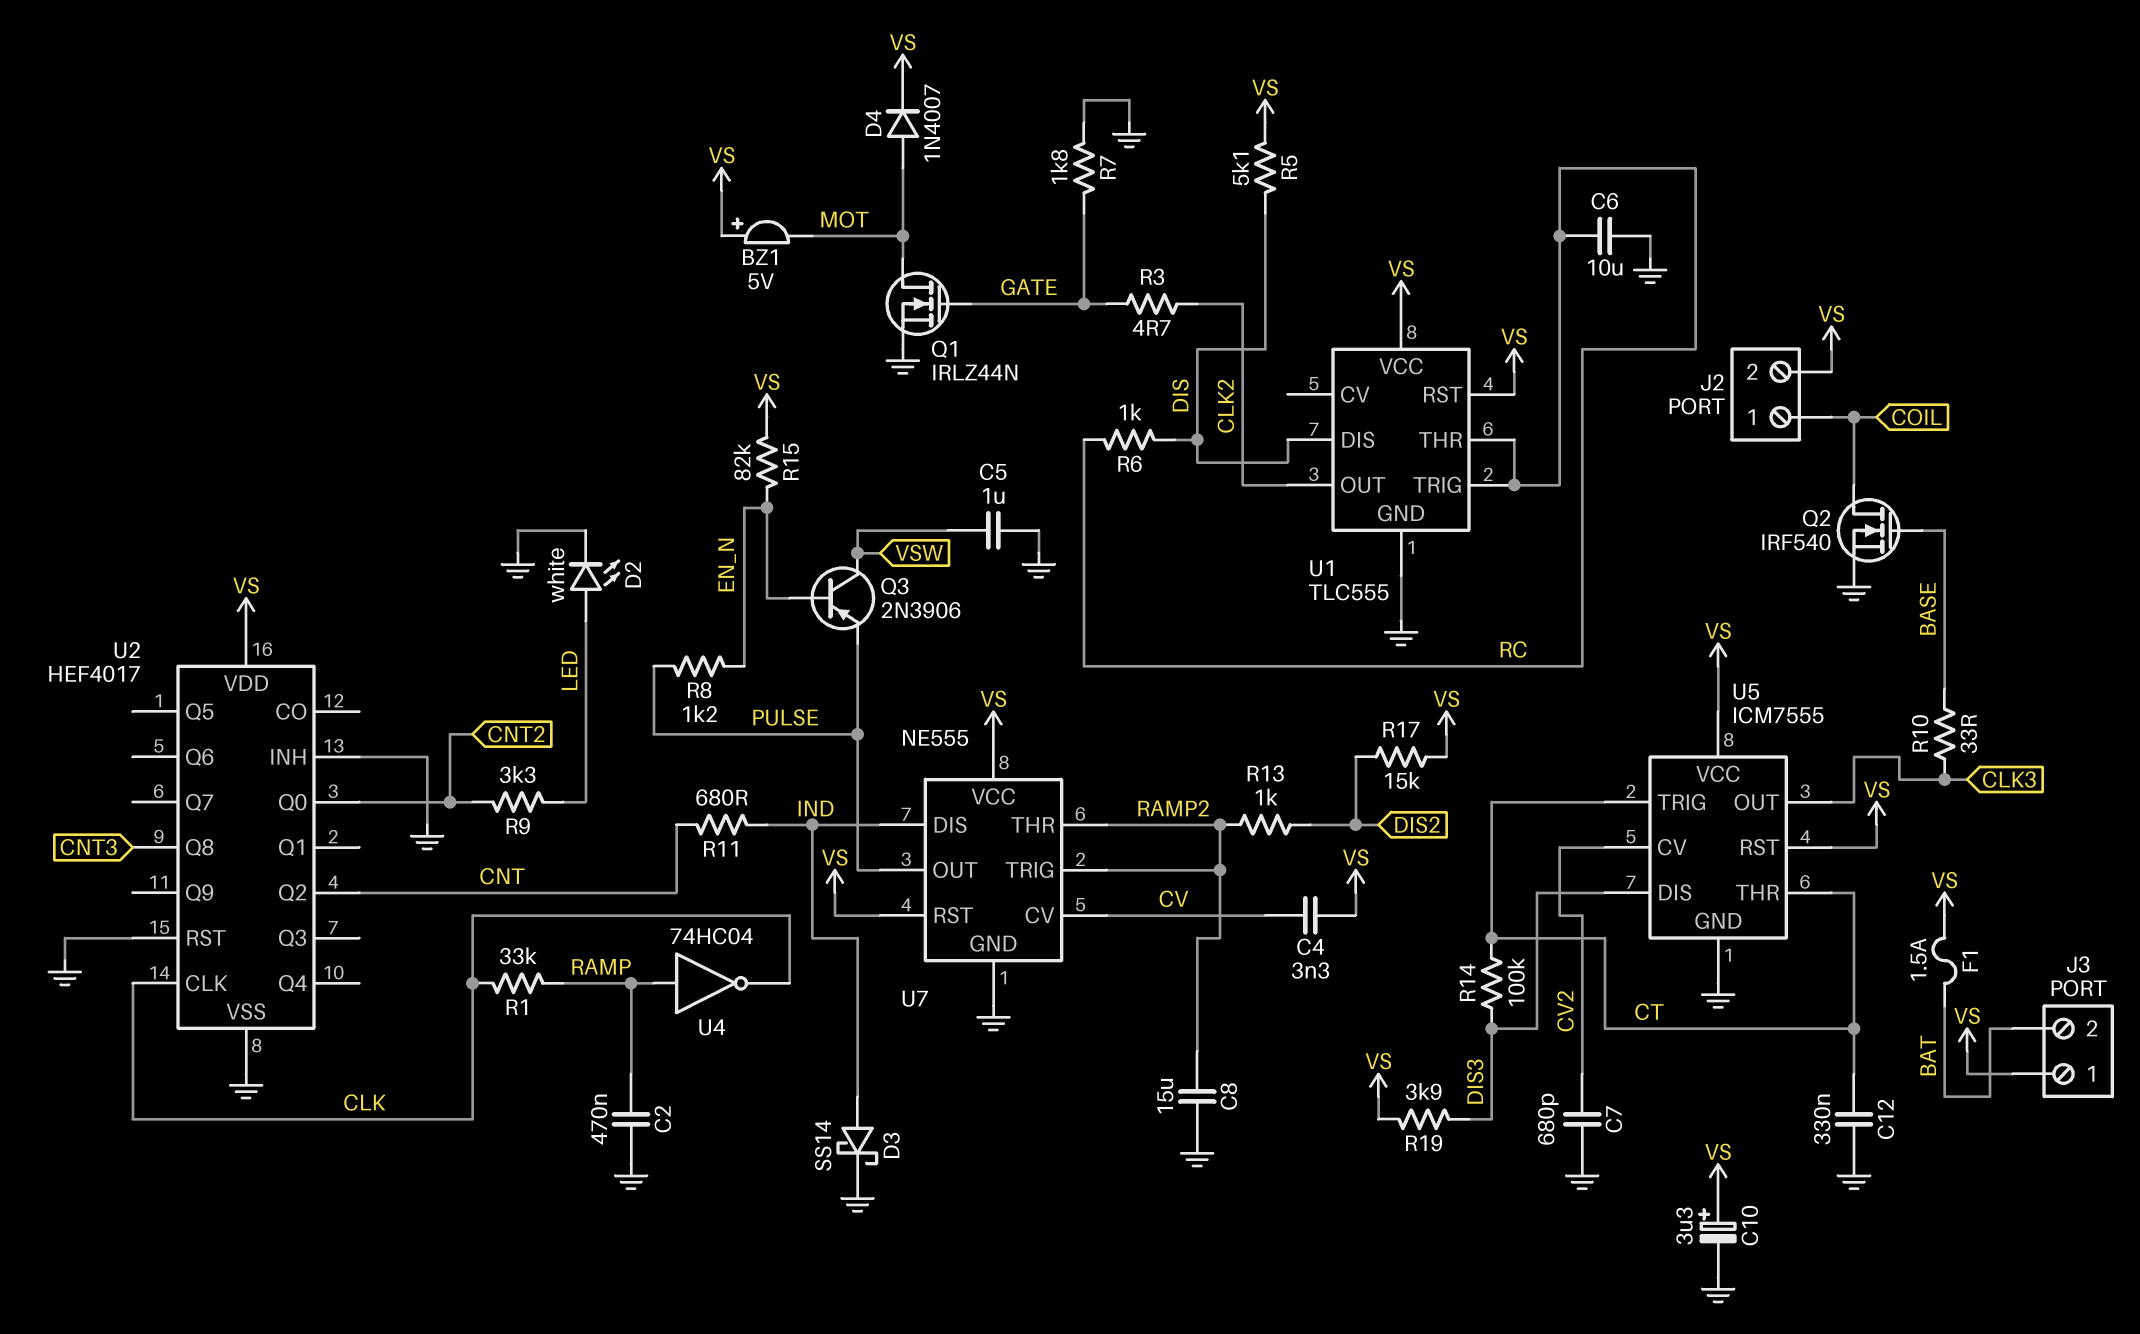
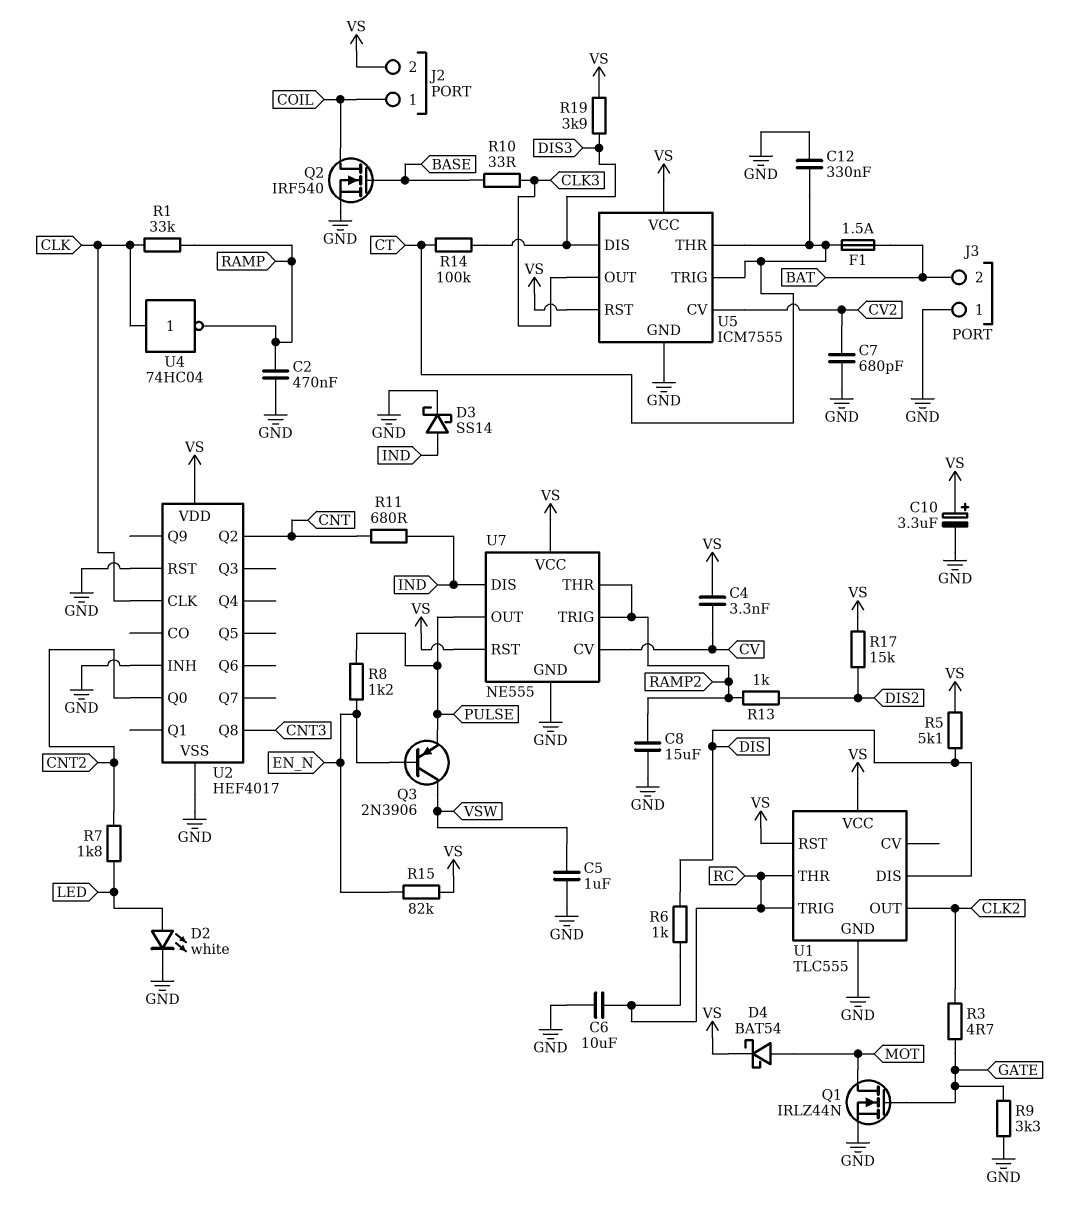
BZ1: buzzer 5V (plus VS, minus MOT) -> none
D4: diode 1N4007 (A MOT, K VS) -> schottky BAT54 (A MOT, K VS)
F1: 1.5A (BAT, VS) -> 1.5A (BAT, CT)
J3 pin 1: VS -> GND
R7: 1.8k (GATE, GND) -> 1.8k (CNT2, LED)
R9: 3.3k (CNT2, LED) -> 3.3k (GATE, GND)
U4: NOT 74HC04 (in RAMP, out CLK) -> NOT 74HC04 (in CLK, out RAMP)

